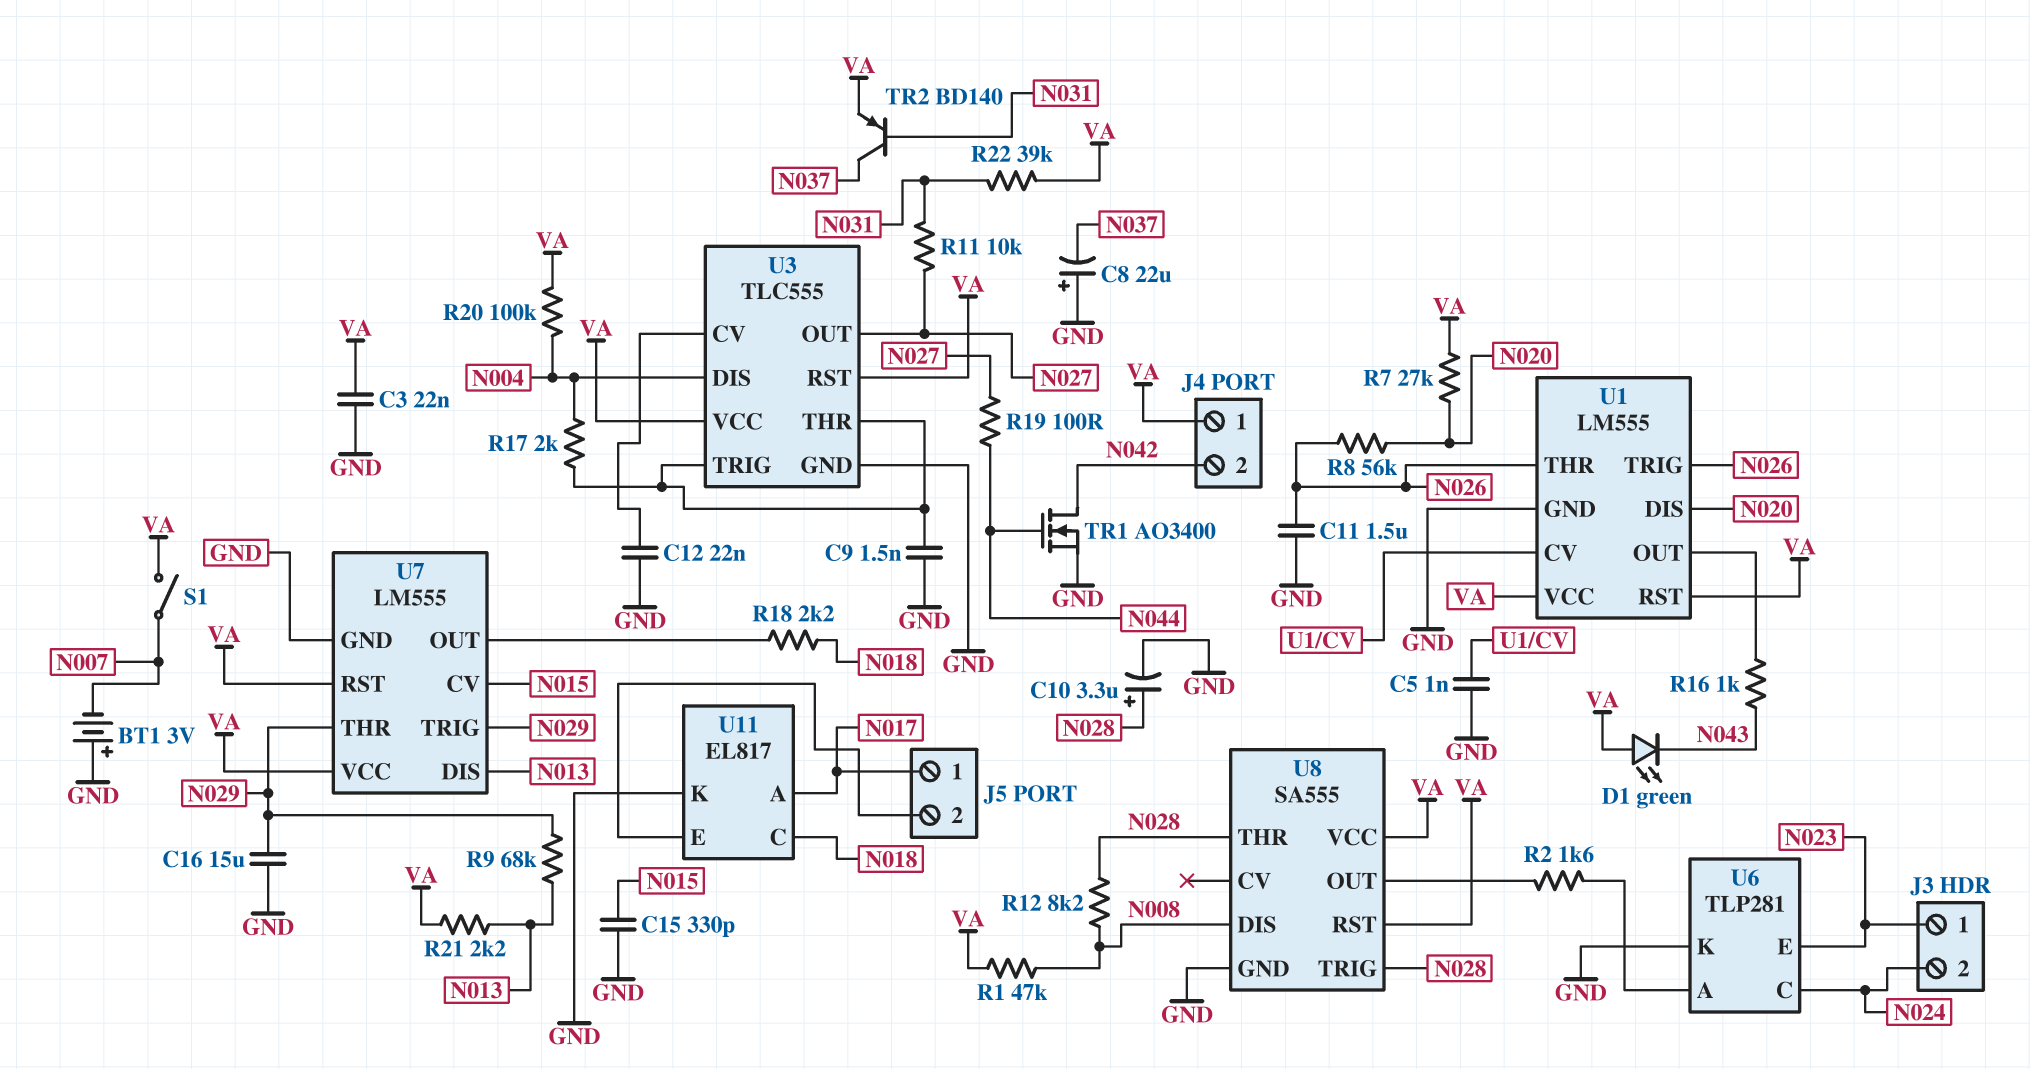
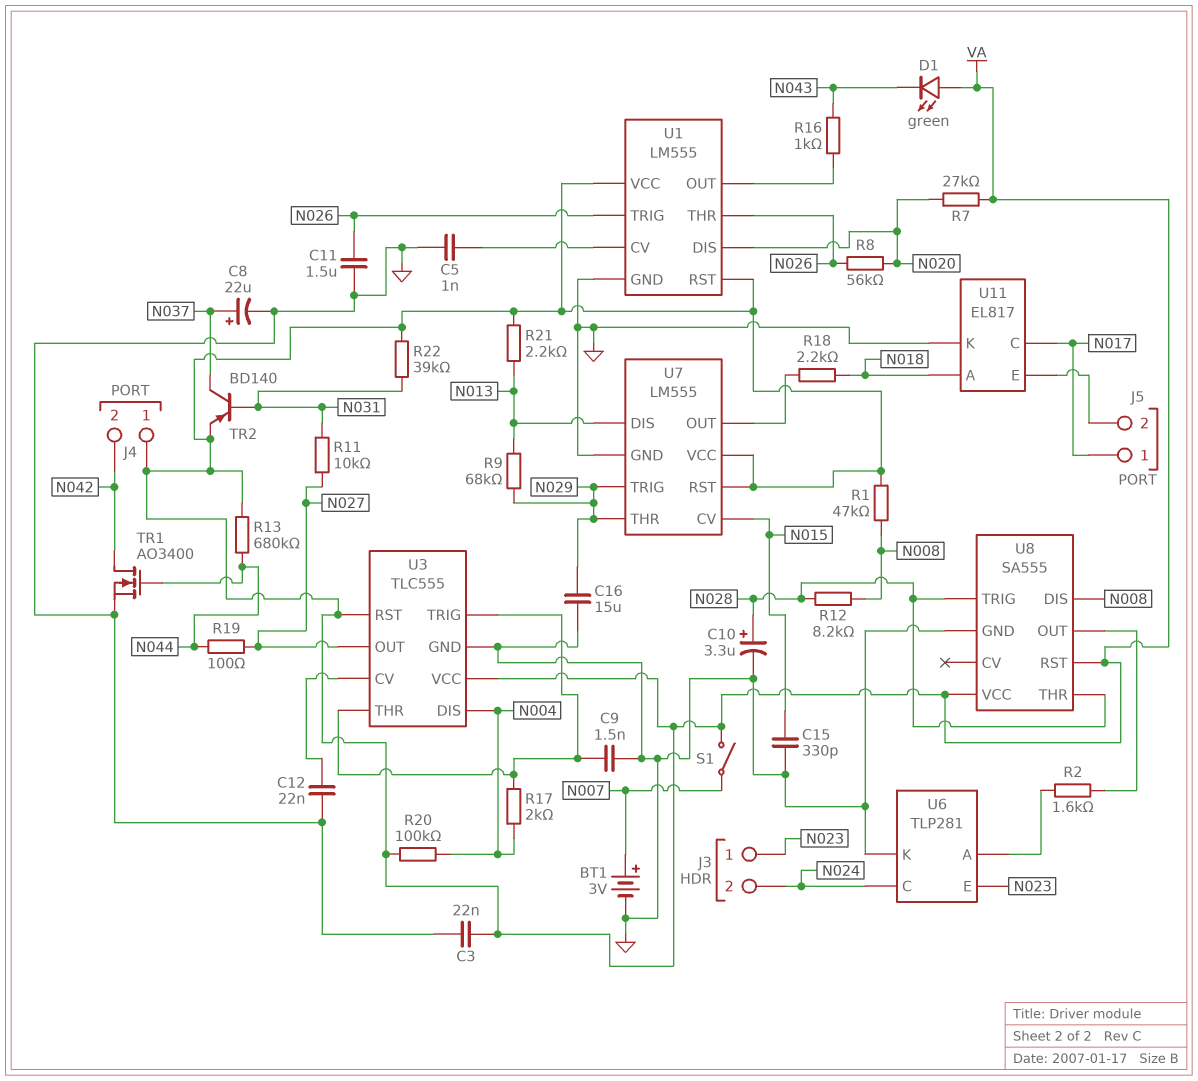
BT1: 3V (plus GND, minus N007) -> 3V (plus N007, minus GND)
C8: 22uF (plus GND, minus N037) -> 22uF (plus N037, minus GND)
R13: none -> 680k (N044, VA)
U11 pin A: N017 -> N018
U11 pin C: N018 -> N017

